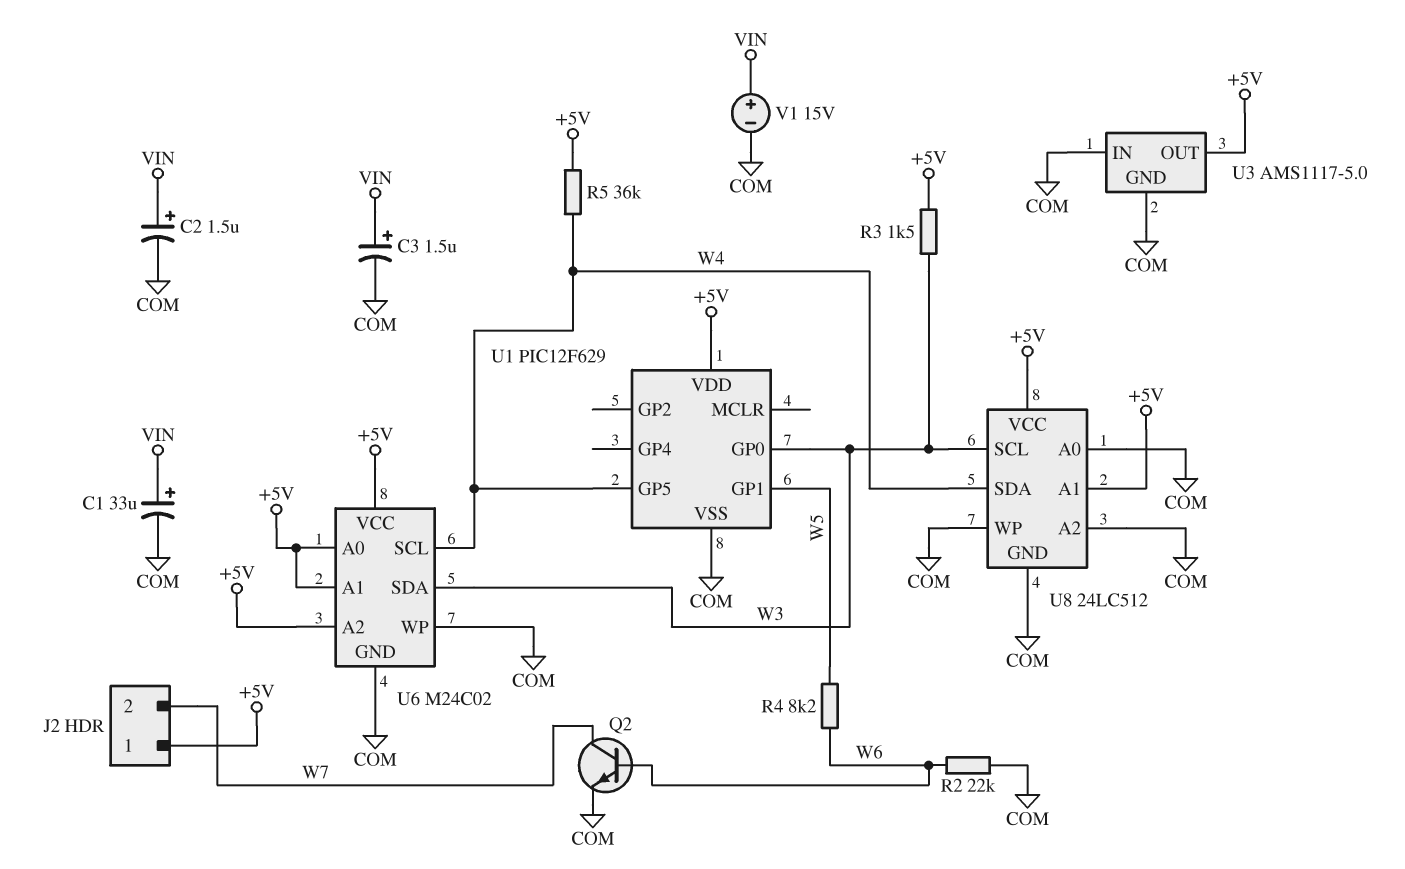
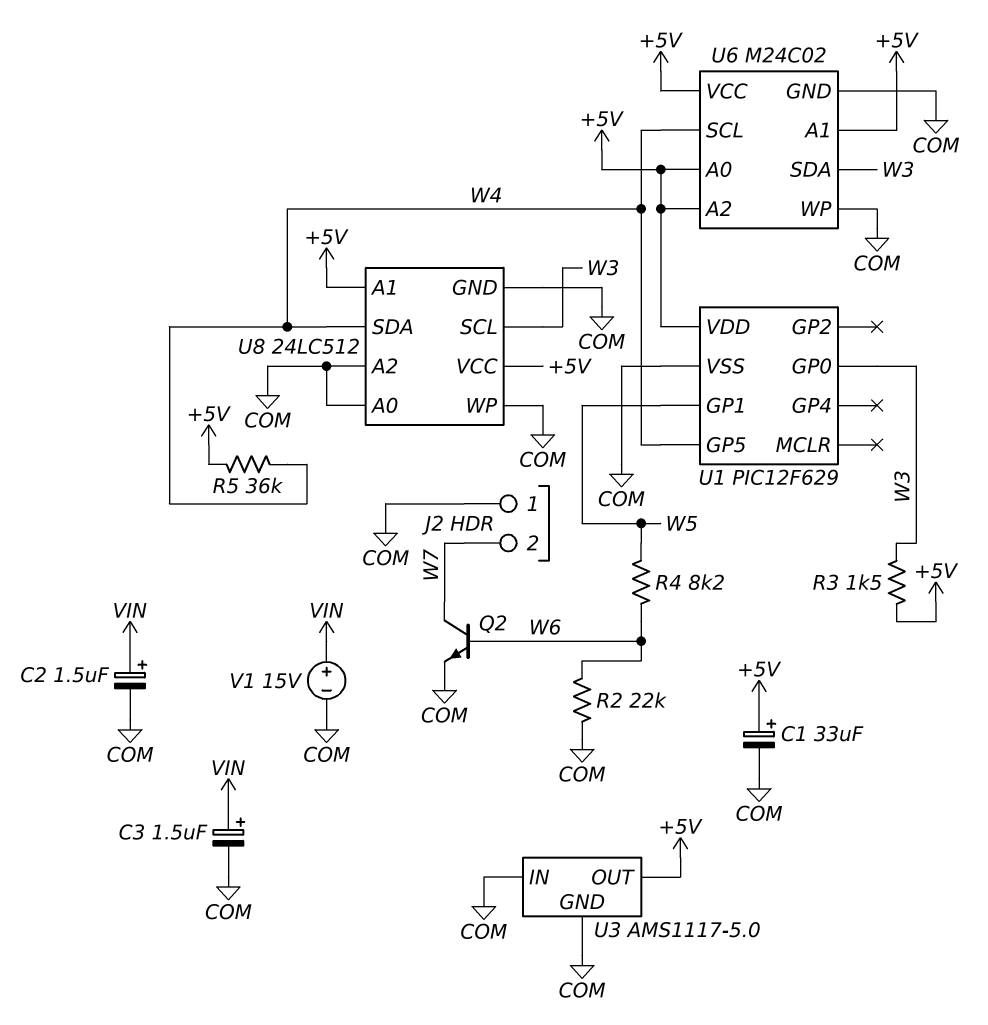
C1: 33uF (plus VIN, minus COM) -> 33uF (plus +5V, minus COM)
J2 pin 1: +5V -> COM

